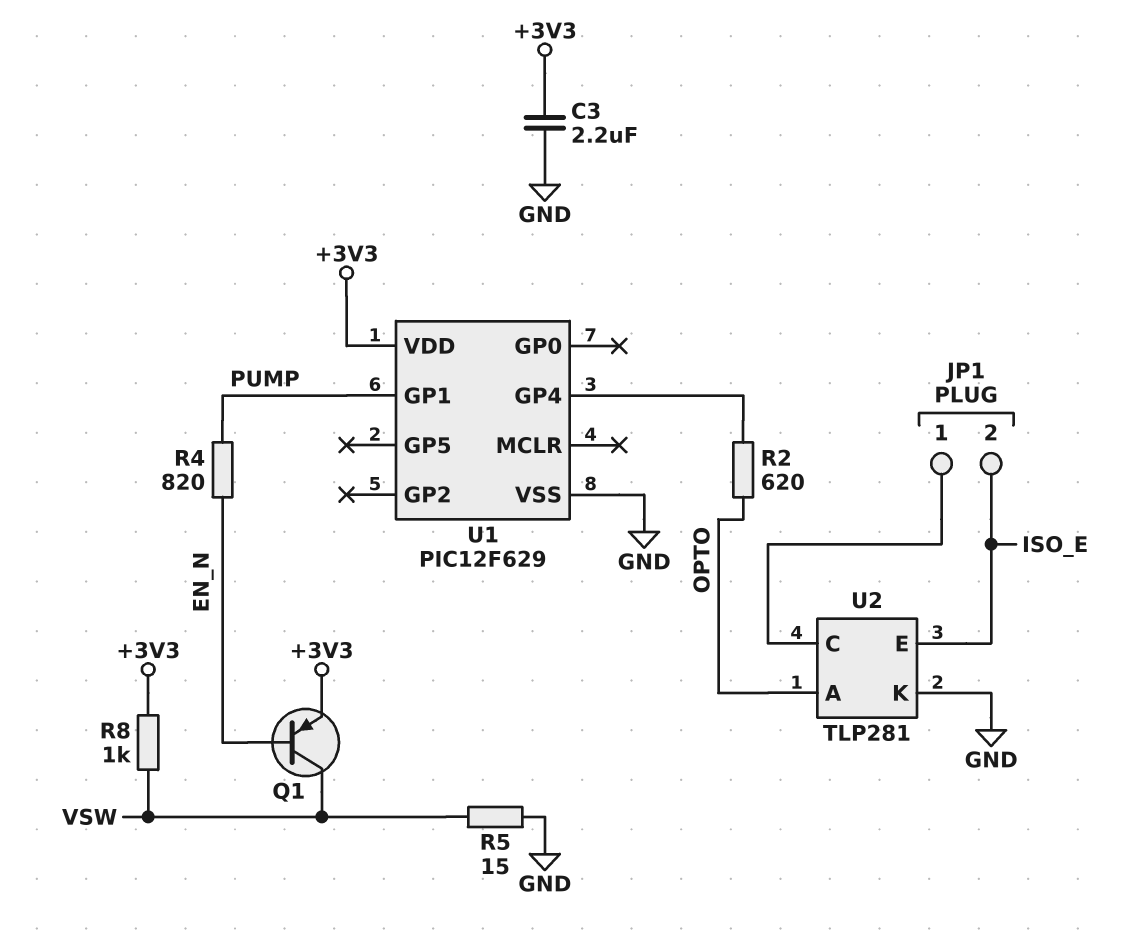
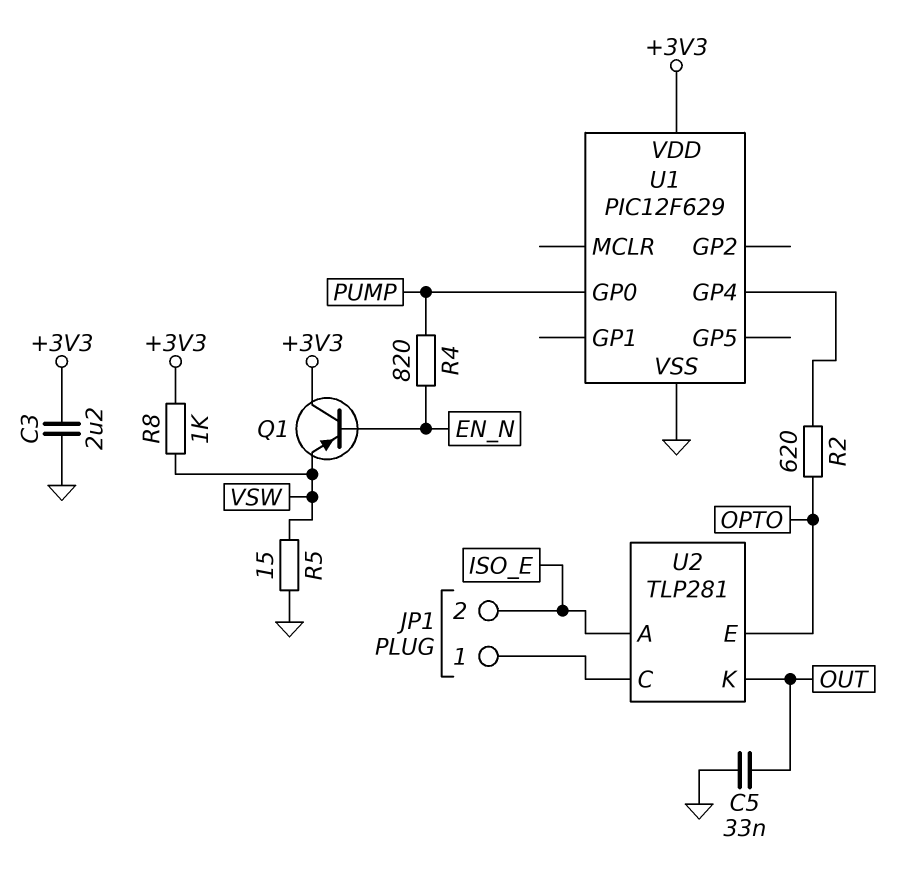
C5: none -> 33nF (GND, OUT)
Q1: PNP (B EN_N, C VSW, E +3V3) -> PNP (B EN_N, C +3V3, E VSW)
U1 pin GP0: none -> PUMP
U1 pin GP1: PUMP -> none
U2 pin A: OPTO -> ISO_E
U2 pin E: ISO_E -> OPTO
U2 pin K: GND -> OUT

